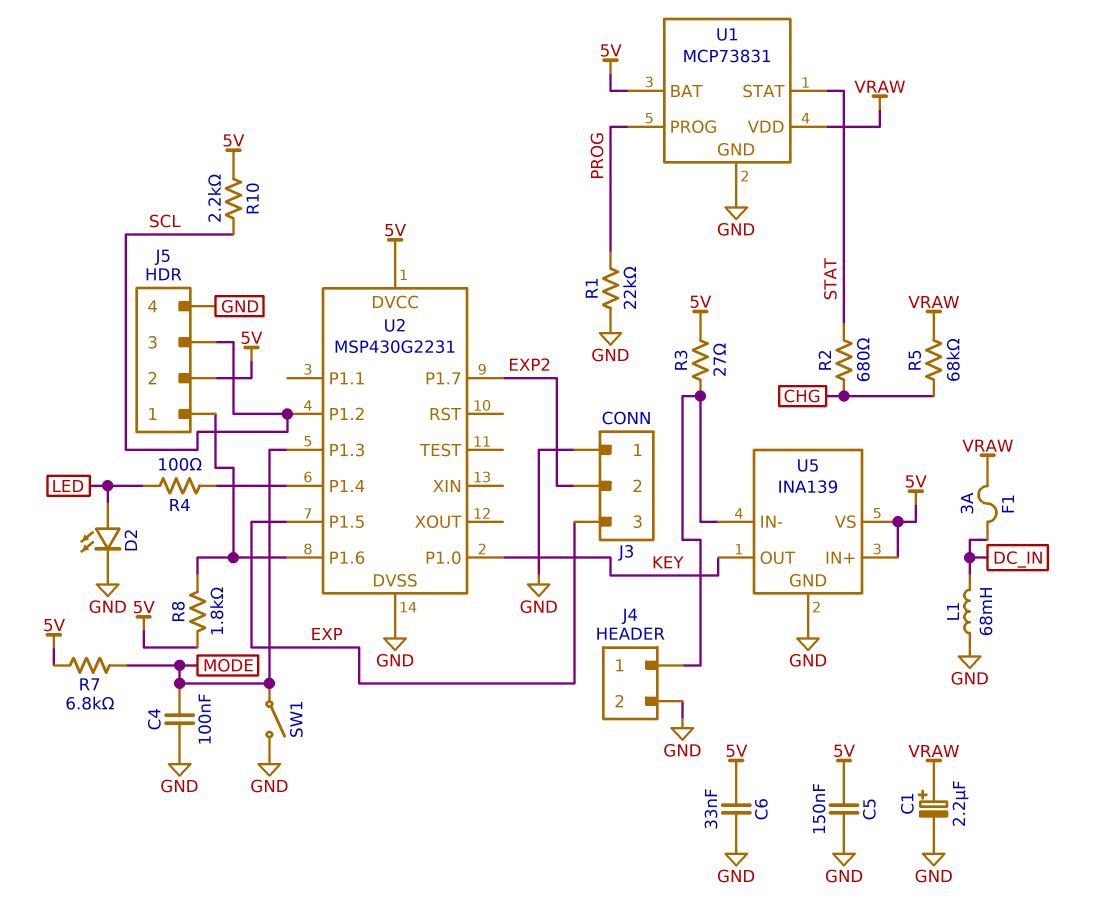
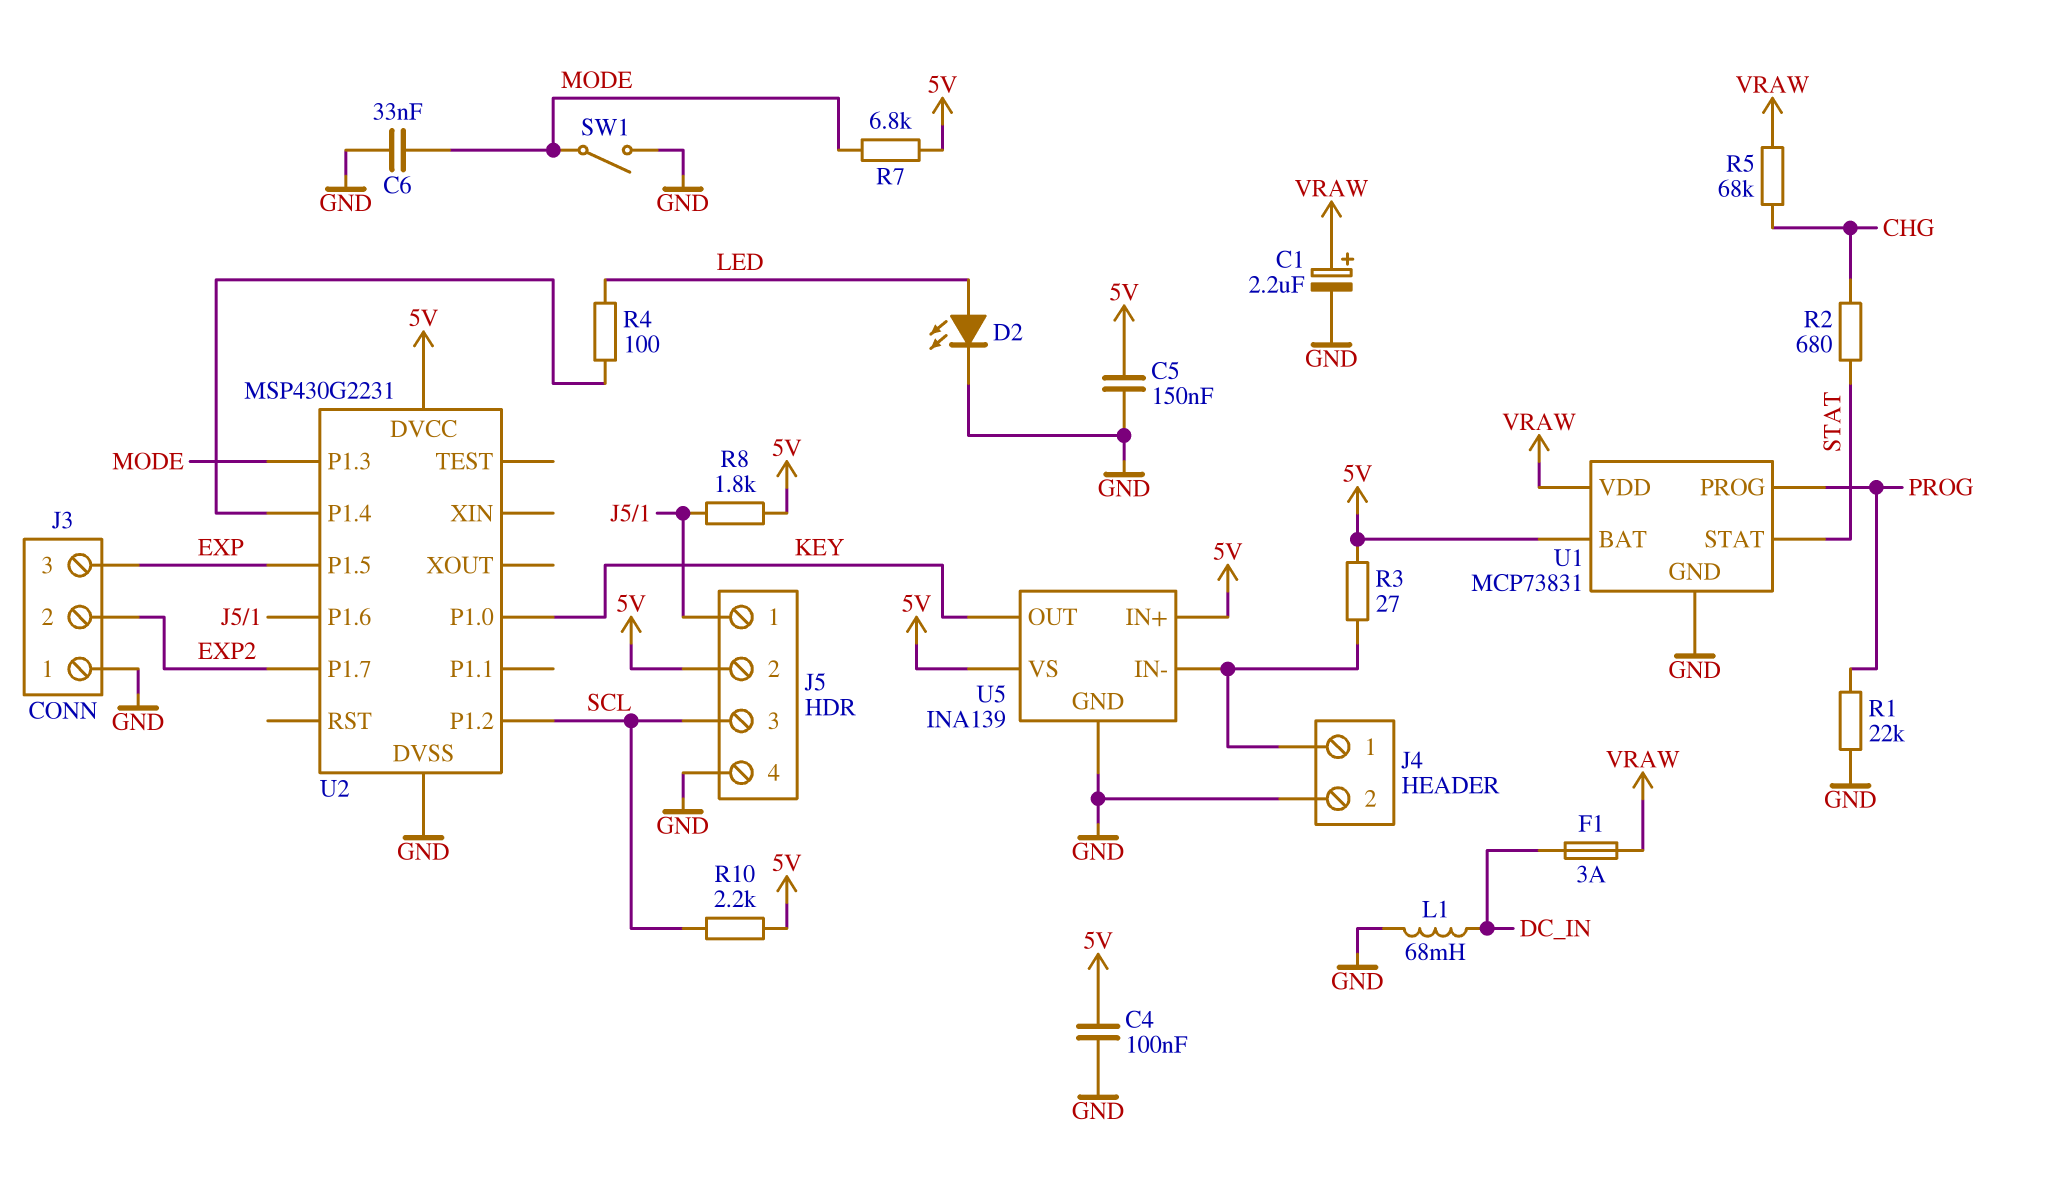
C4: 100nF (GND, MODE) -> 100nF (5V, GND)
C6: 33nF (5V, GND) -> 33nF (GND, MODE)

